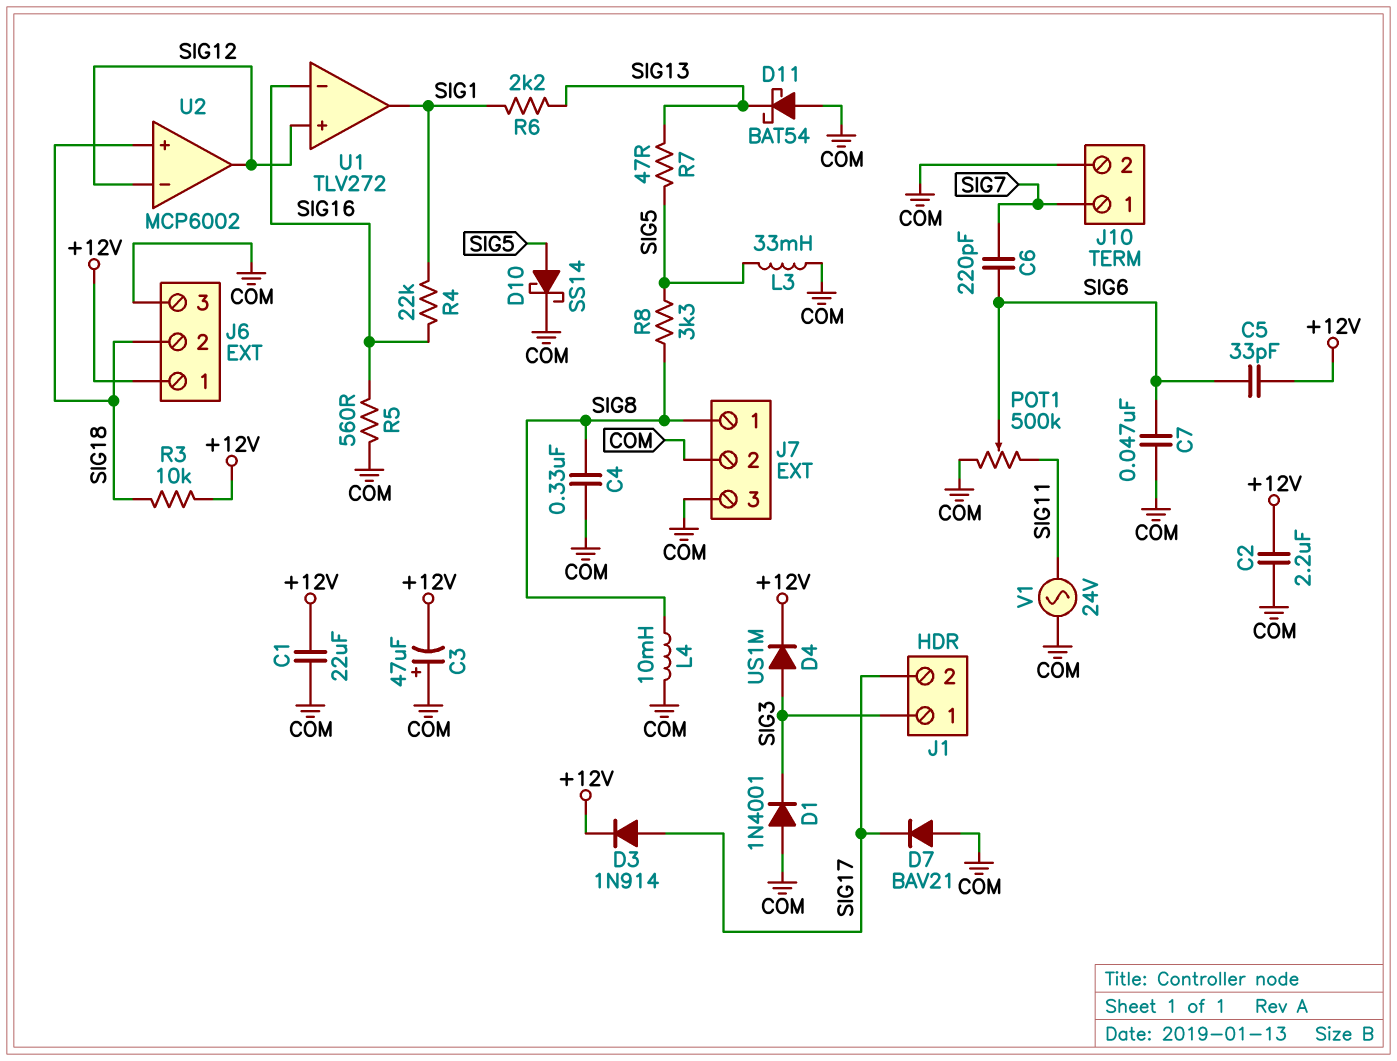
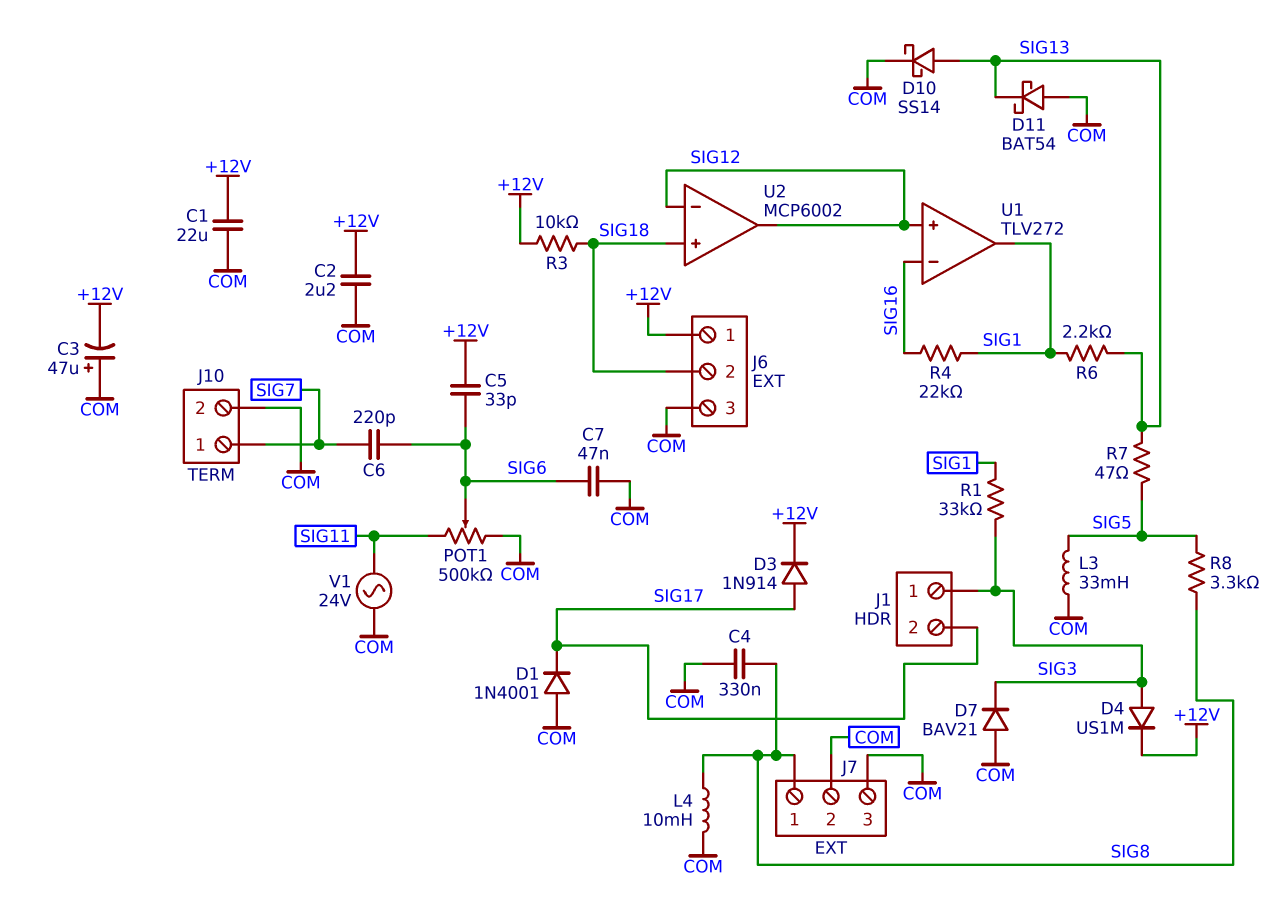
D1: diode 1N4001 (A COM, K SIG3) -> diode 1N4001 (A COM, K SIG17)
D7: diode BAV21 (A COM, K SIG17) -> diode BAV21 (A COM, K SIG3)
D10: schottky SS14 (A SIG5, K COM) -> schottky SS14 (A SIG13, K COM)
R1: none -> 33k (SIG1, SIG3)
R5: 560 (COM, SIG16) -> none

